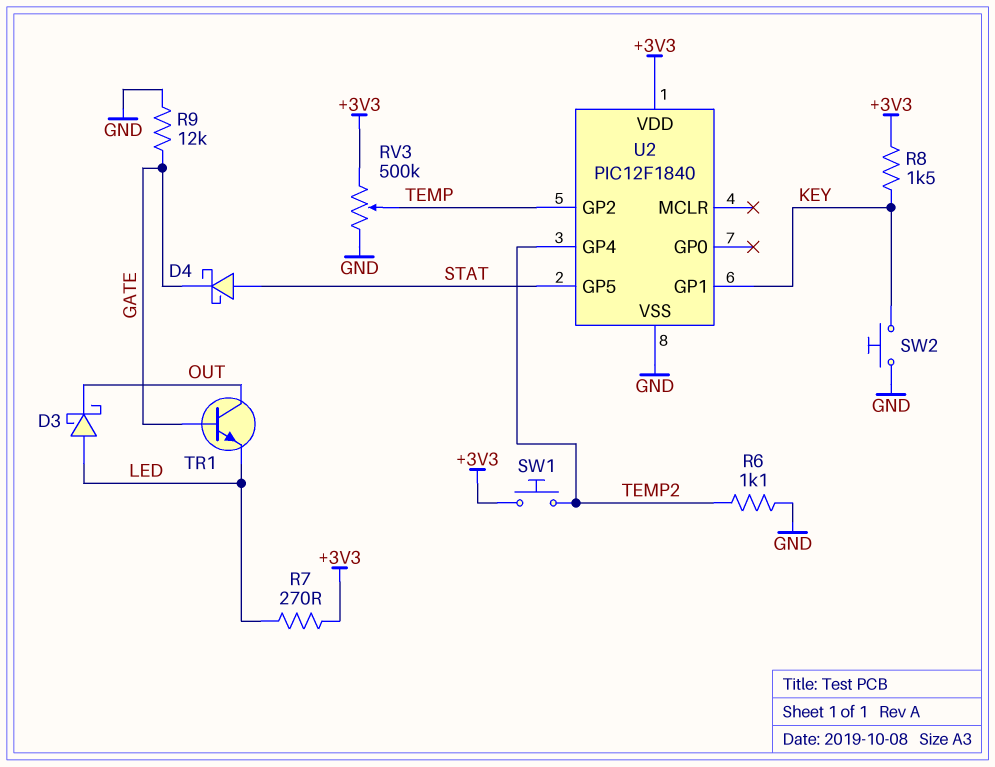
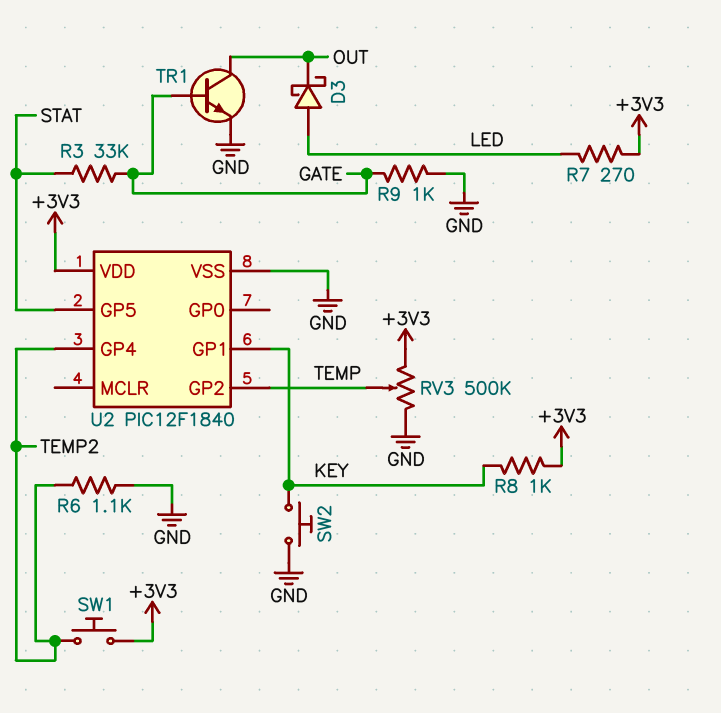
D4: schottky (A STAT, K GATE) -> none
R3: none -> 33k (GATE, STAT)
R8: 1.5k (+3V3, KEY) -> 1k (+3V3, KEY)
R9: 12k (GATE, GND) -> 1k (GATE, GND)
TR1: NPN (B GATE, C OUT, E LED) -> NPN (B GATE, C OUT, E GND)

